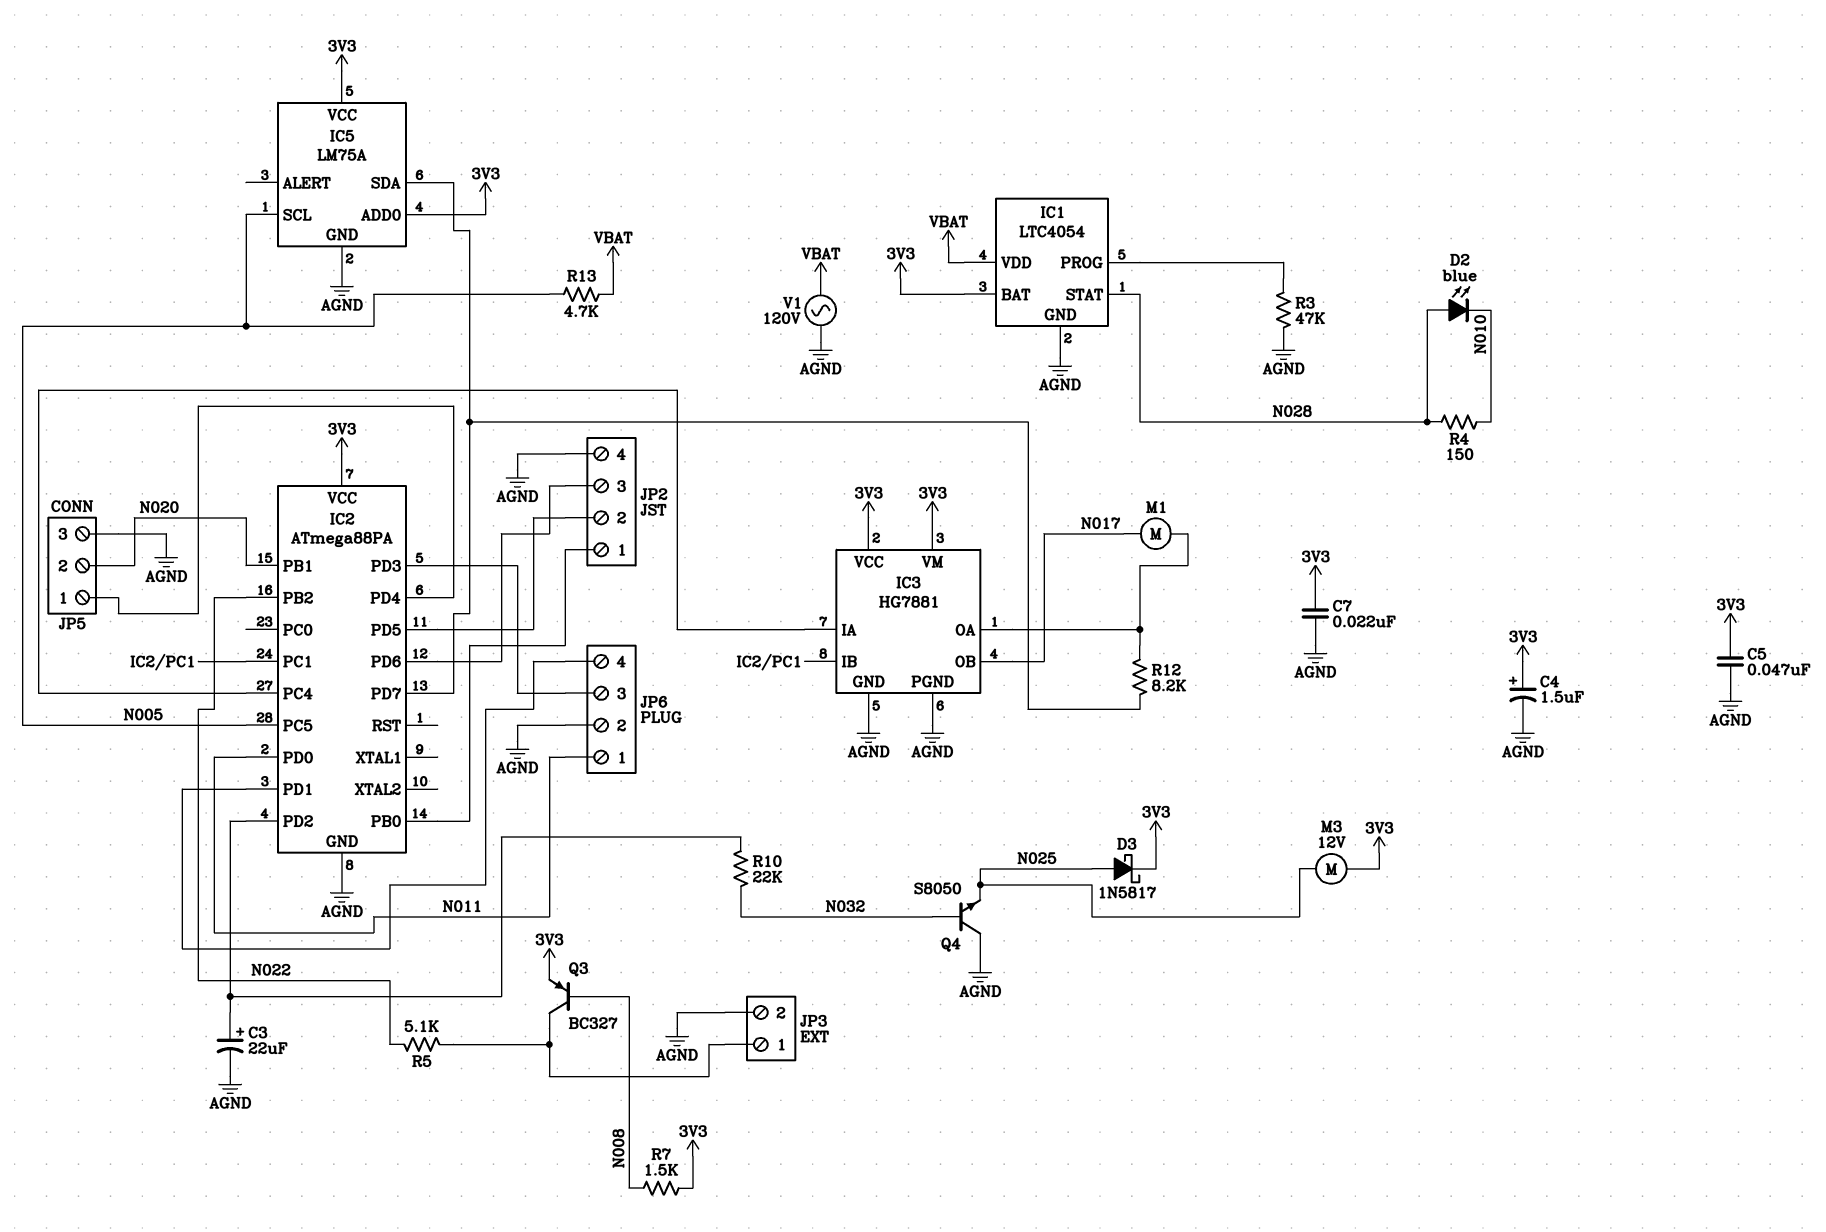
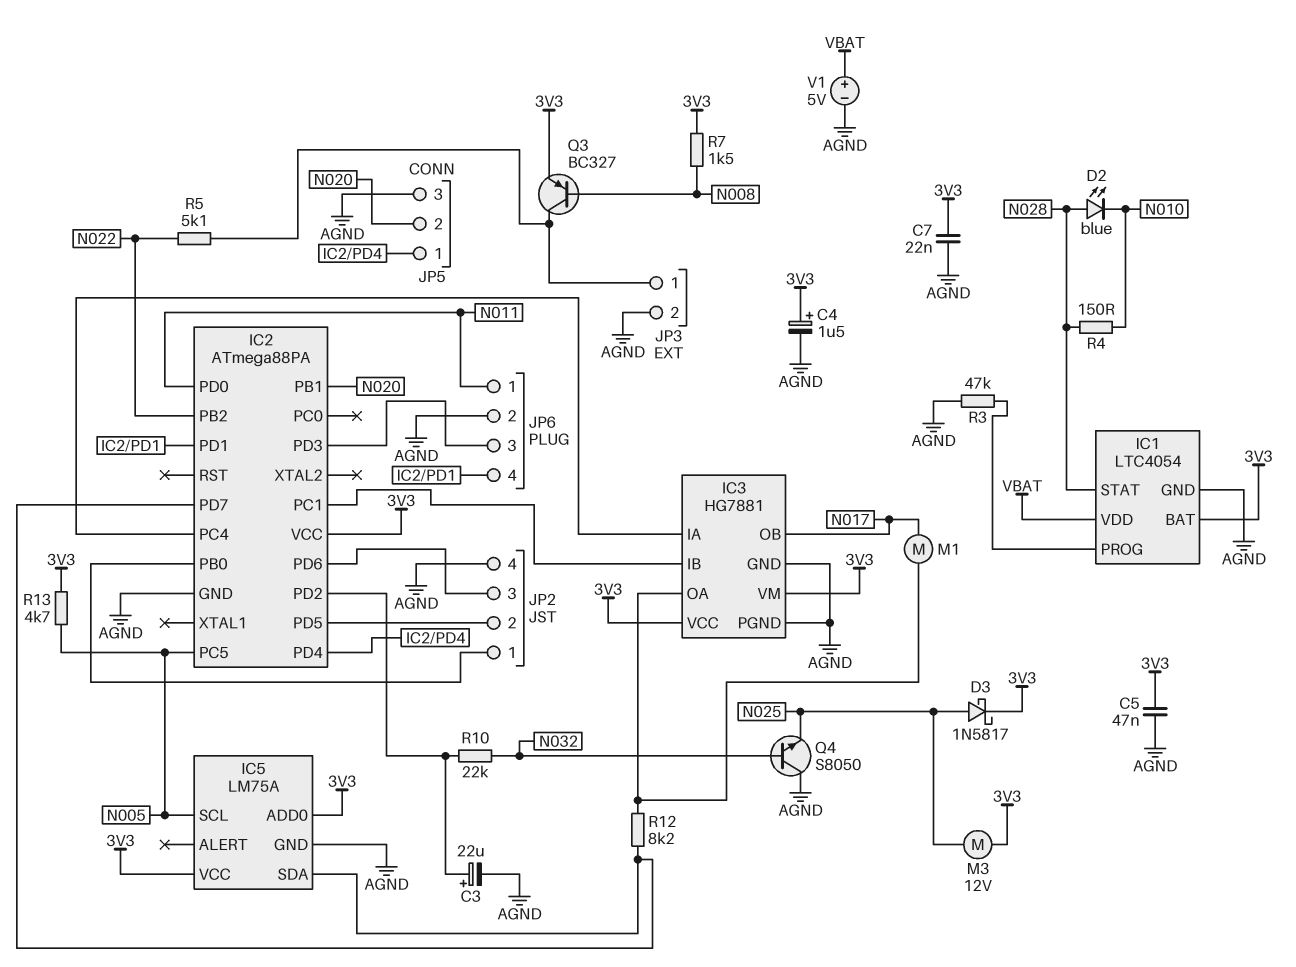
R13: 4.7k (N005, VBAT) -> 4.7k (3V3, N005)
V1: AC 120V (AGND, VBAT) -> 5V (plus VBAT, minus AGND)

